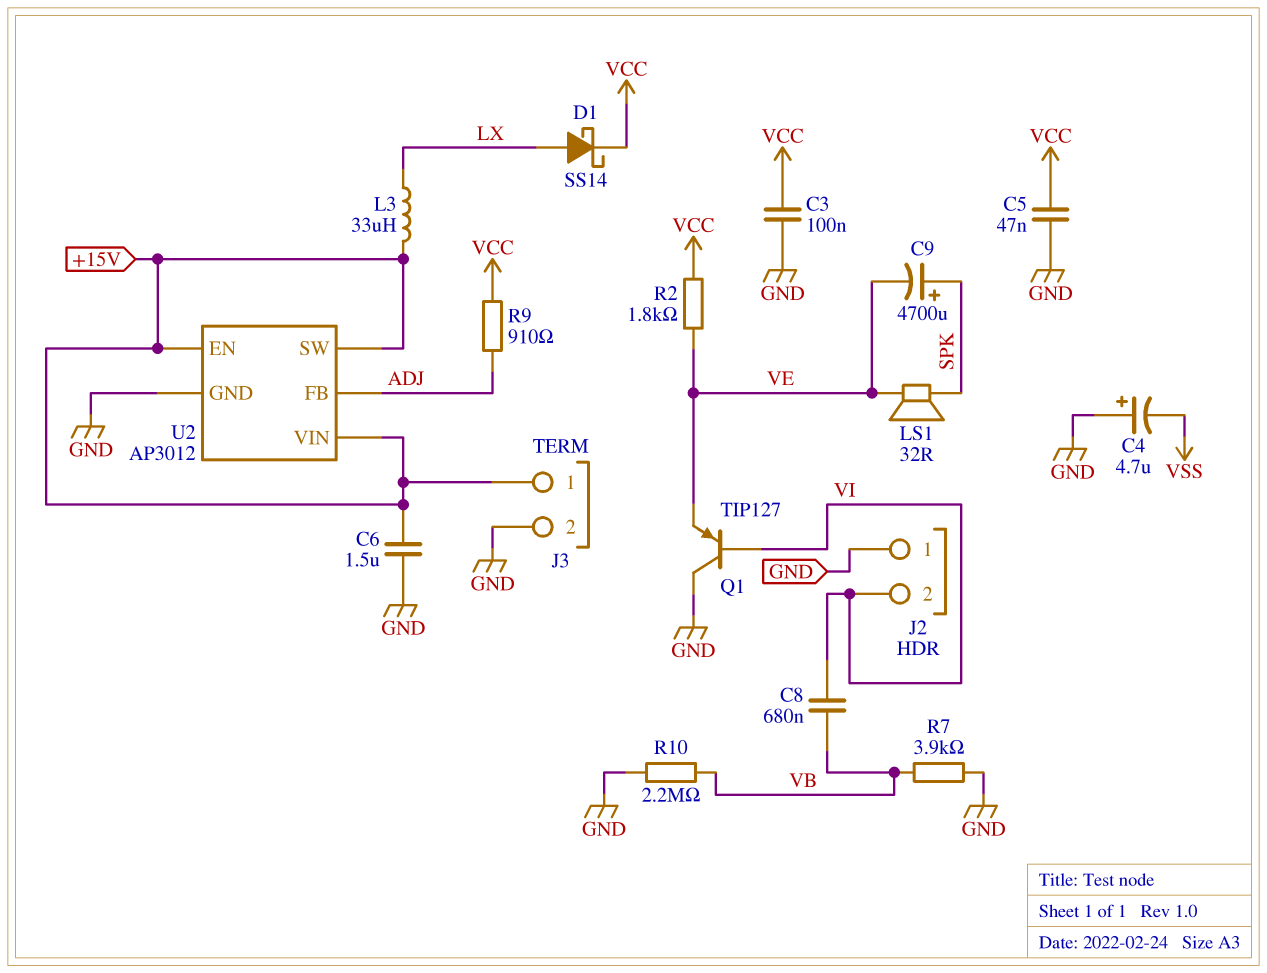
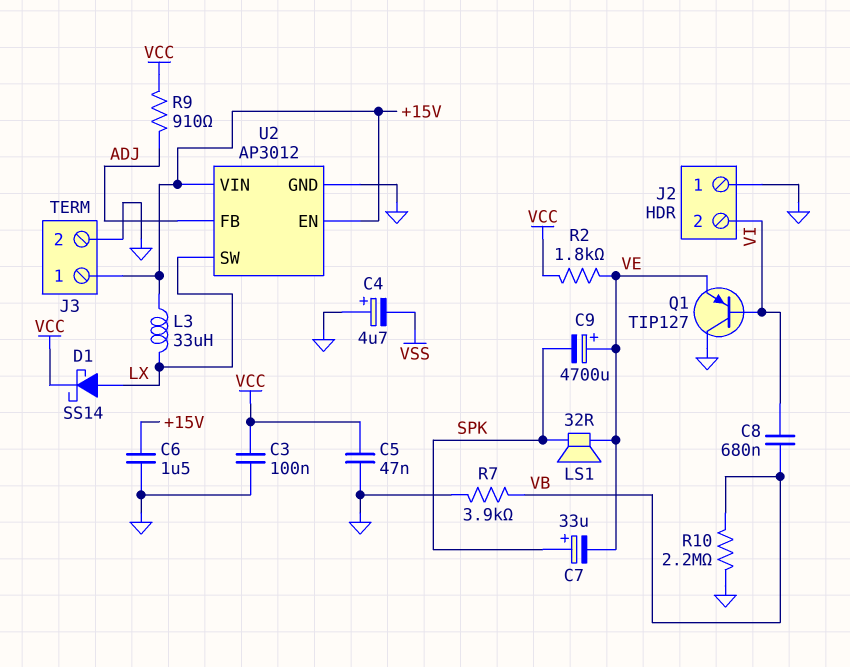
C7: none -> 33uF (plus SPK, minus VE)
C9: 4700uF (plus SPK, minus VE) -> 4700uF (plus VE, minus SPK)
U2 pin SW: +15V -> LX

